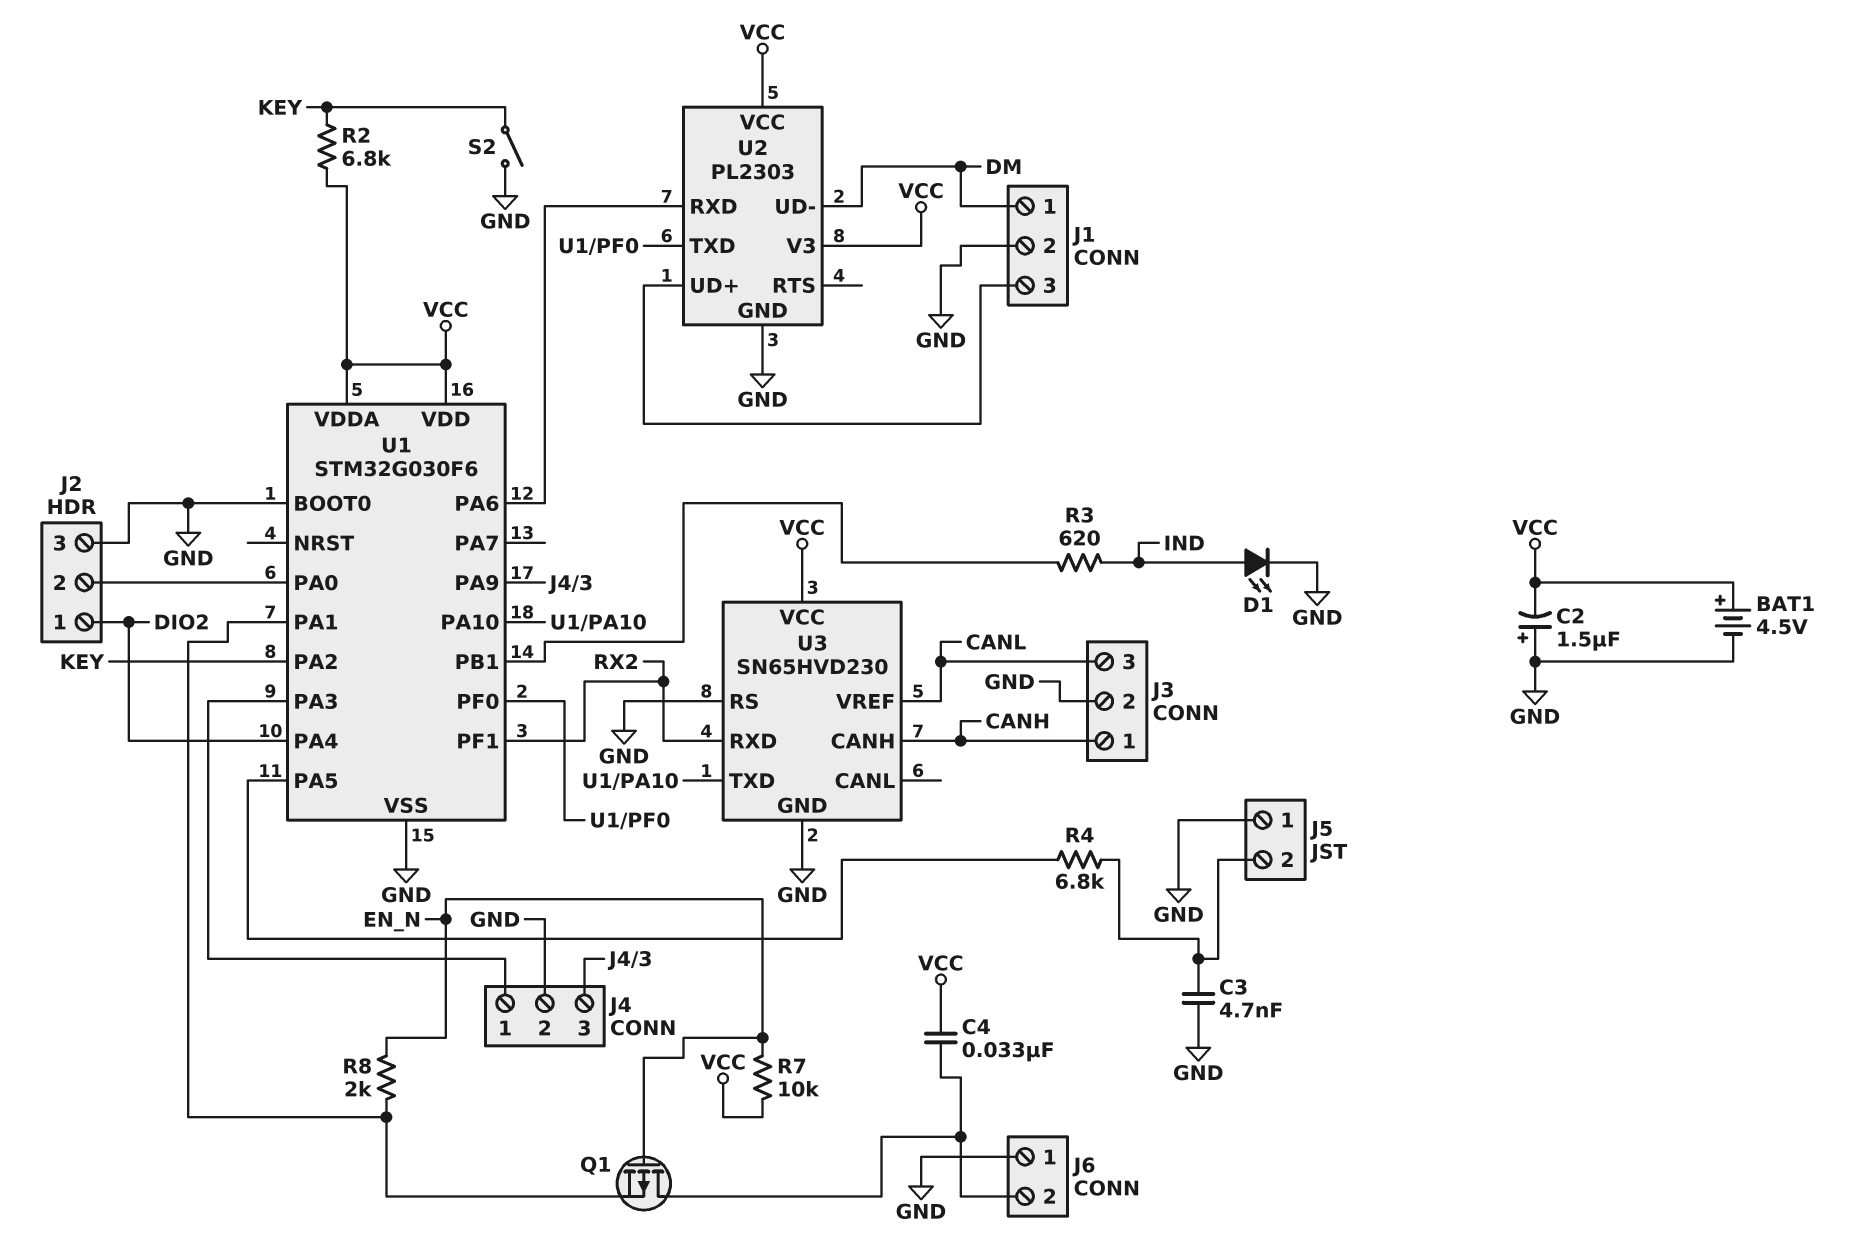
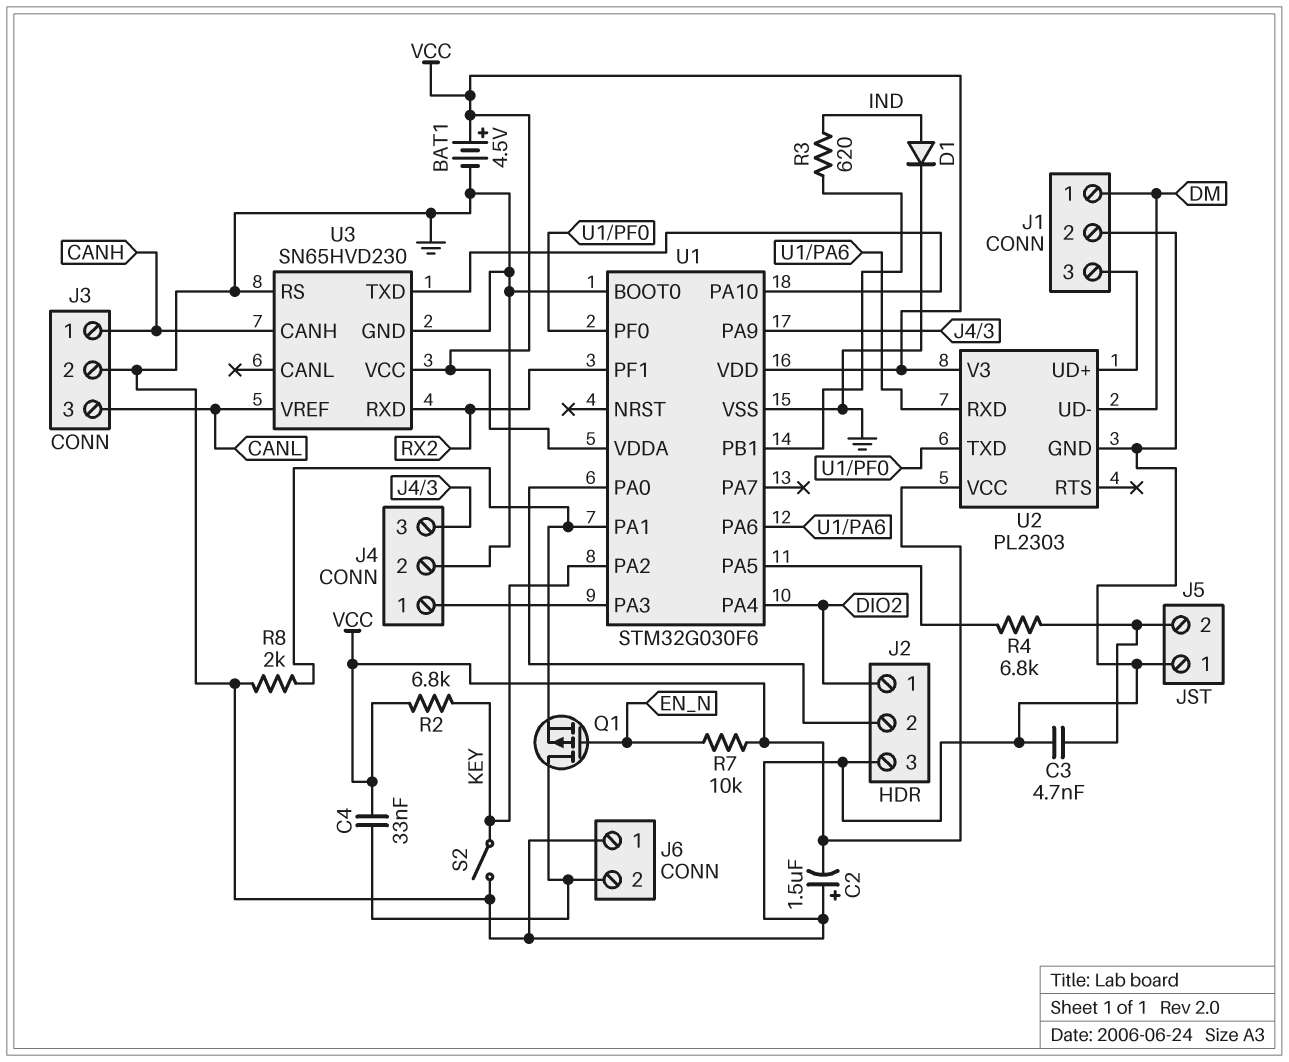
D1: LED (A IND, K GND) -> diode (A IND, K GND)
R8: 2k (EN_N, U1/PA1) -> 2k (GND, U1/PA1)

